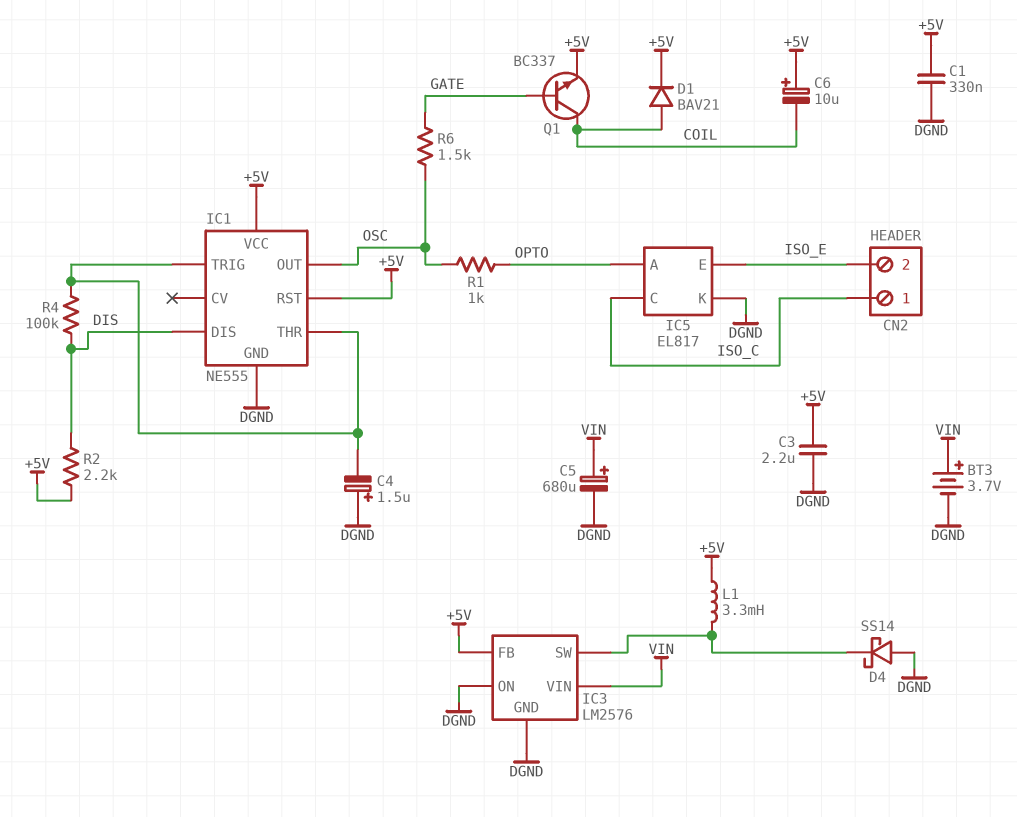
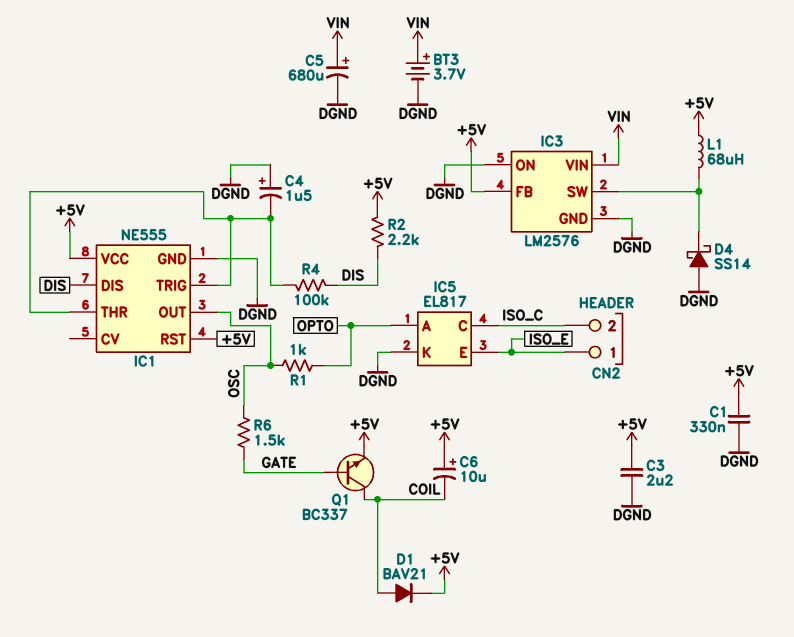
CN2 pin 1: ISO_C -> ISO_E
CN2 pin 2: ISO_E -> ISO_C
L1: 3.3mH (+5V, IC3/SW) -> 68uH (+5V, IC3/SW)

